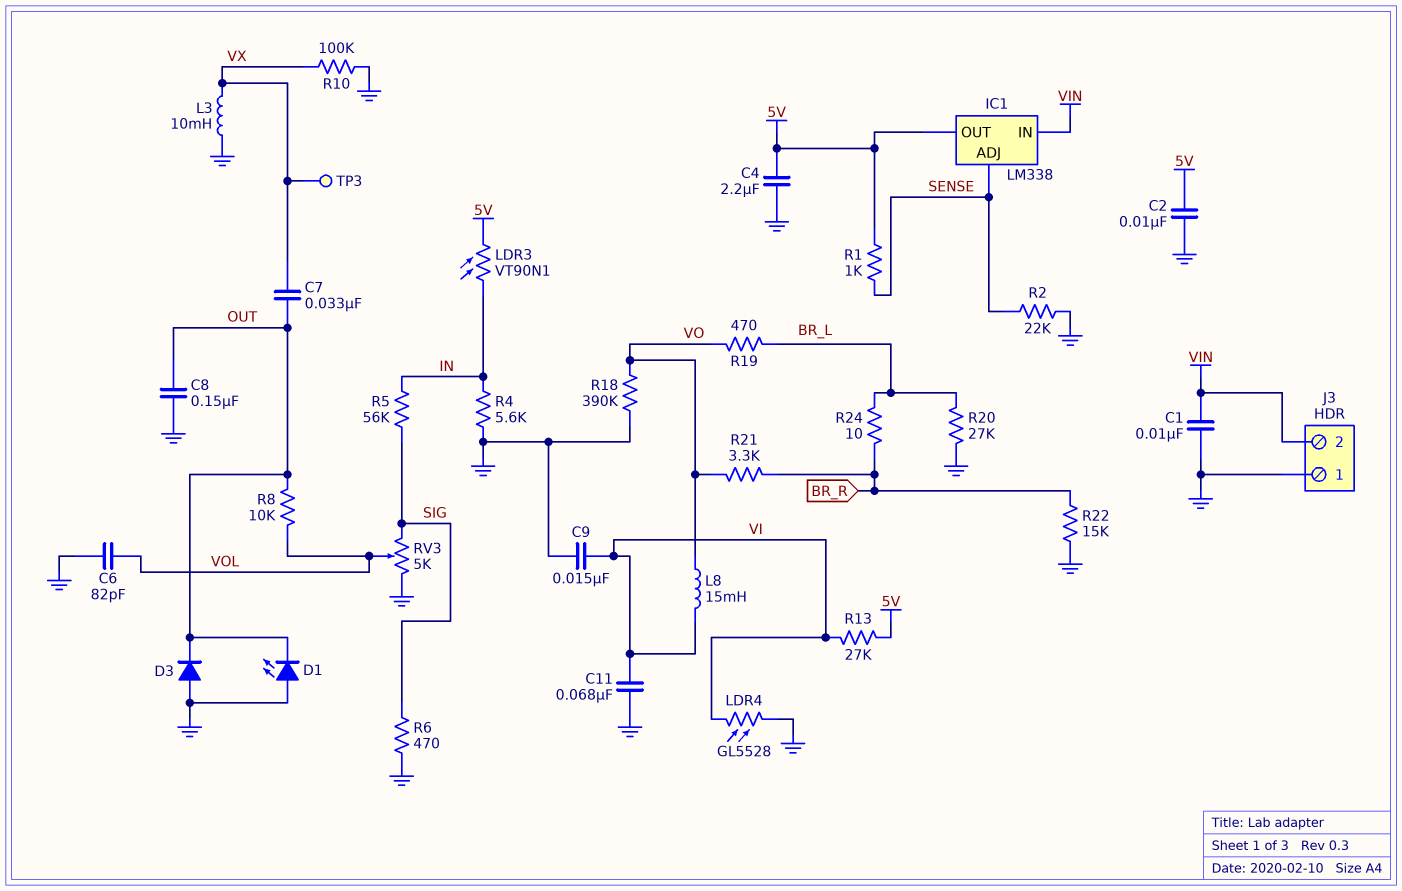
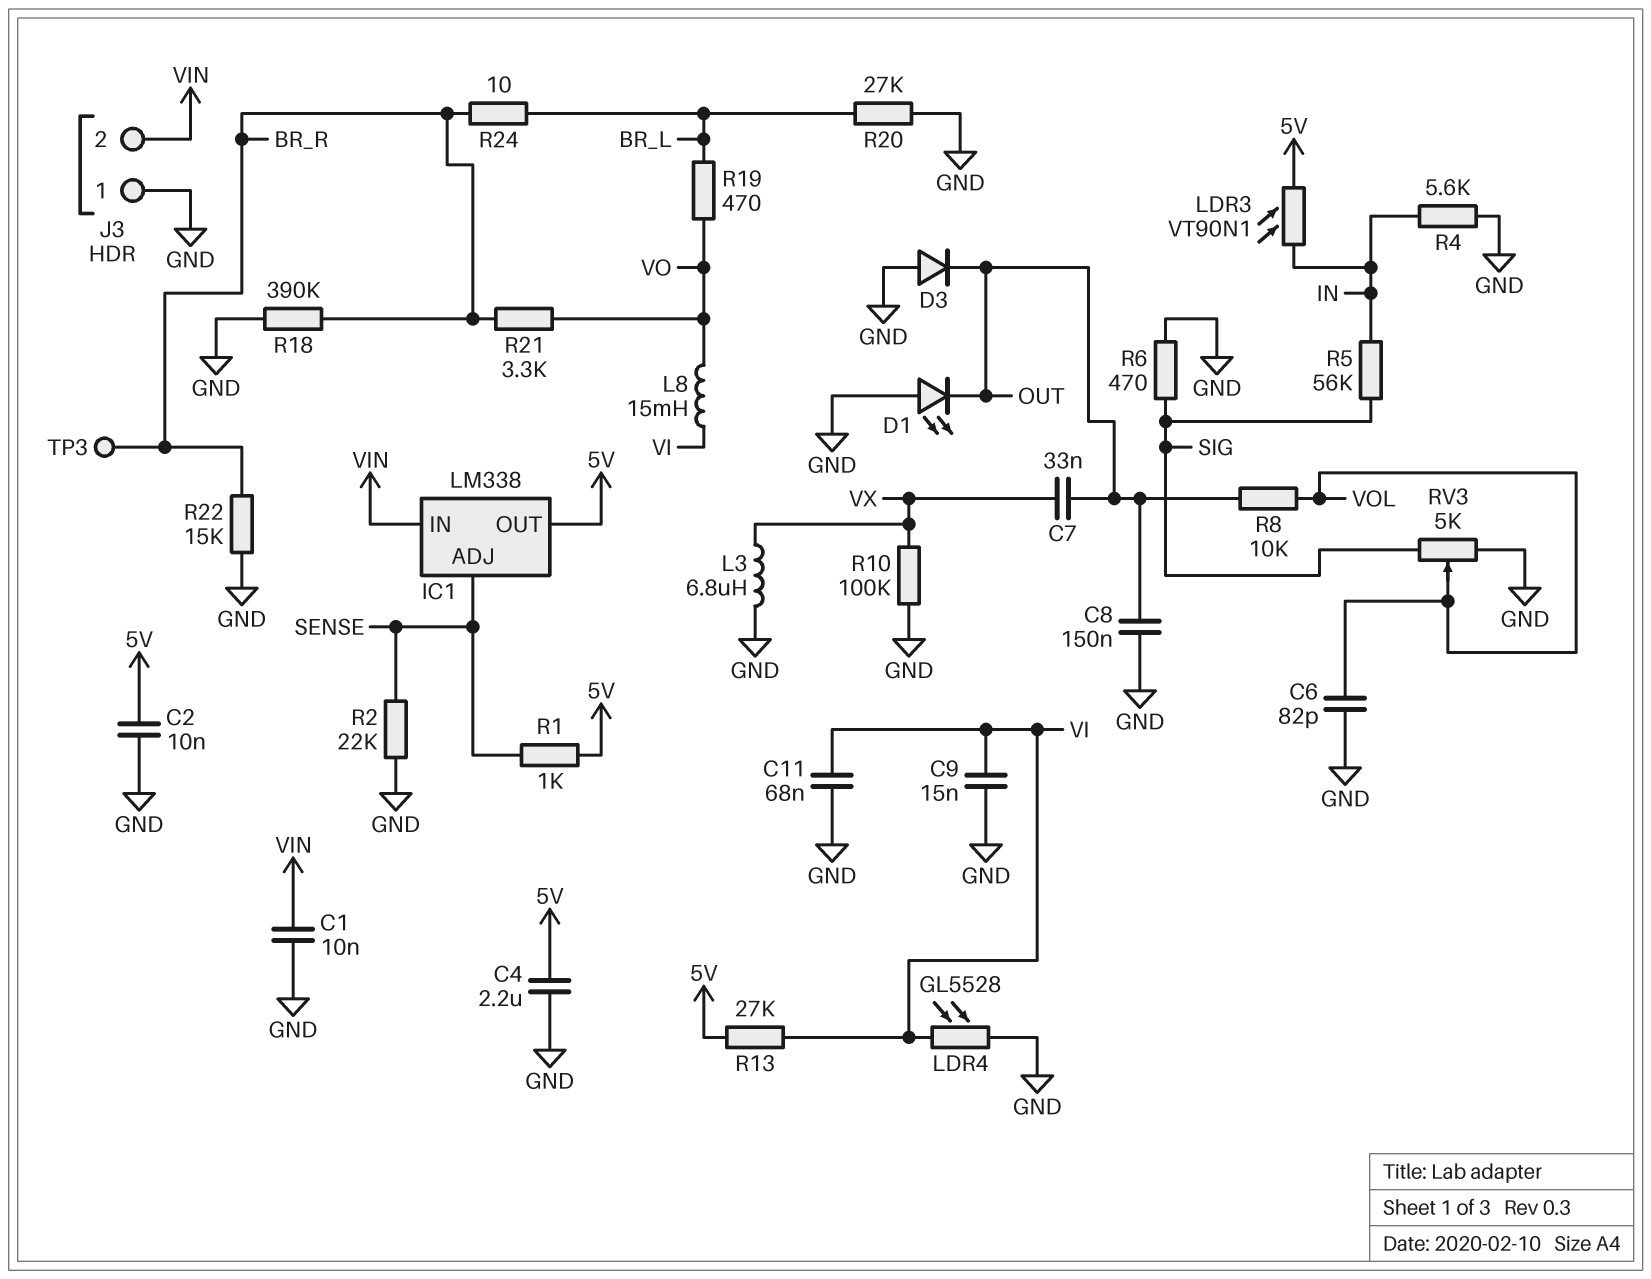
L3: 10mH (GND, VX) -> 6.8uH (GND, VX)
R18: 390k (GND, VO) -> 390k (BR_R, GND)
TP3: test point (VX) -> test point (BR_R)

